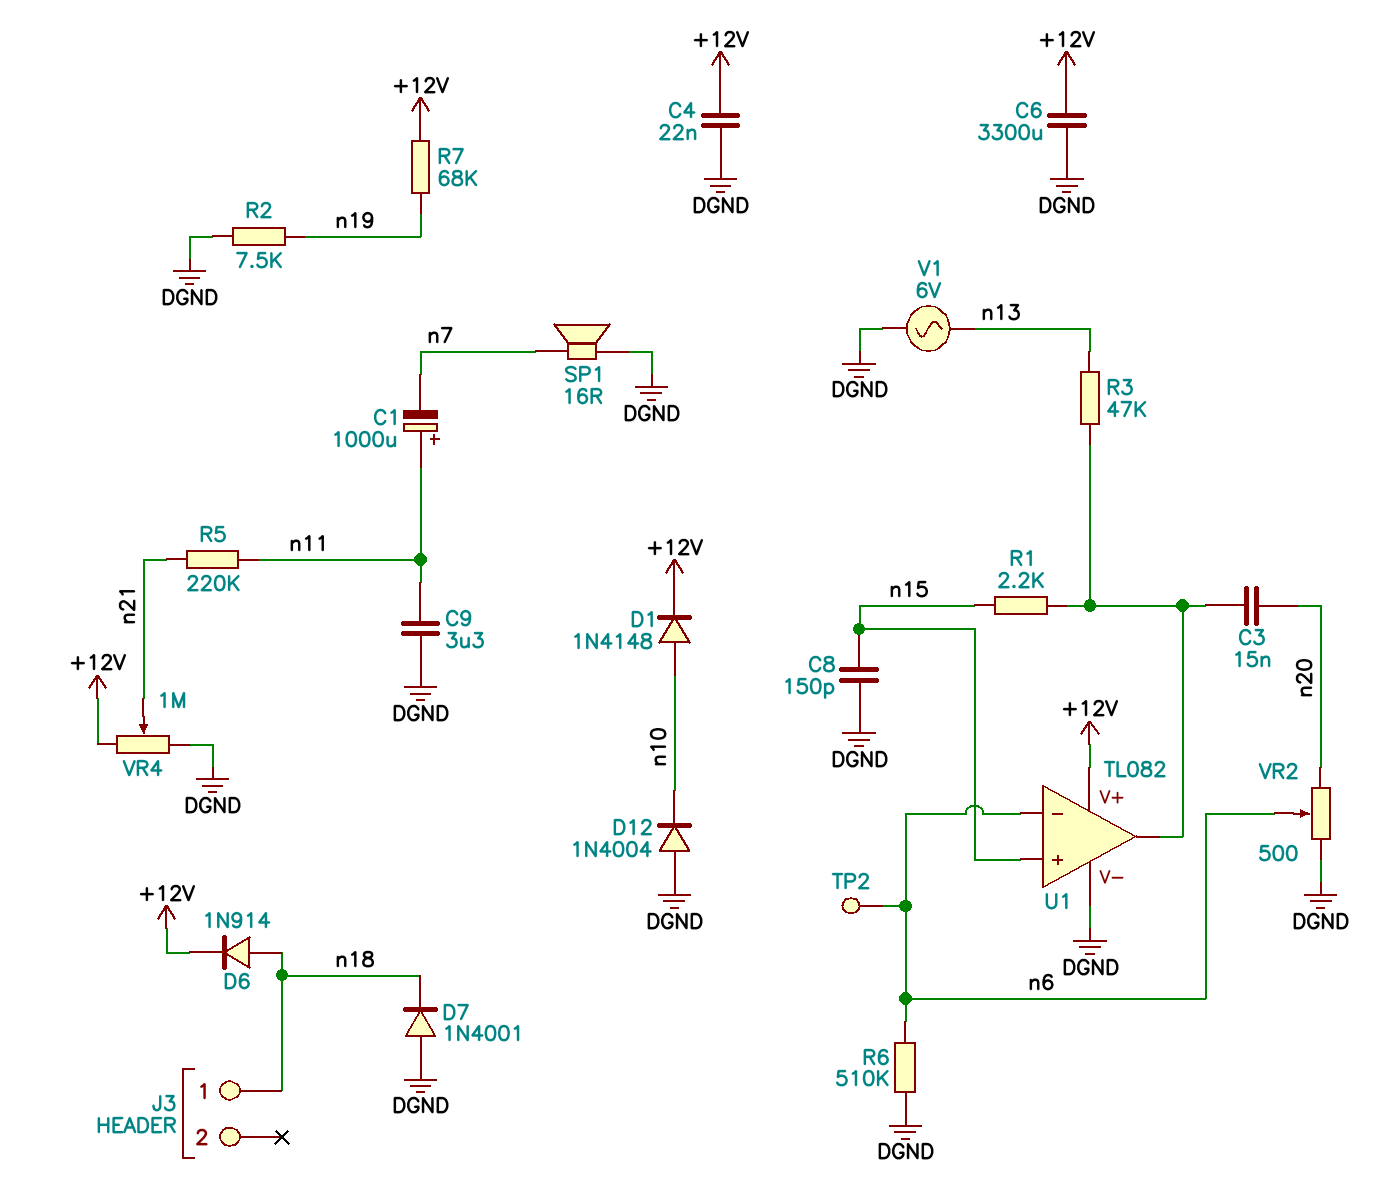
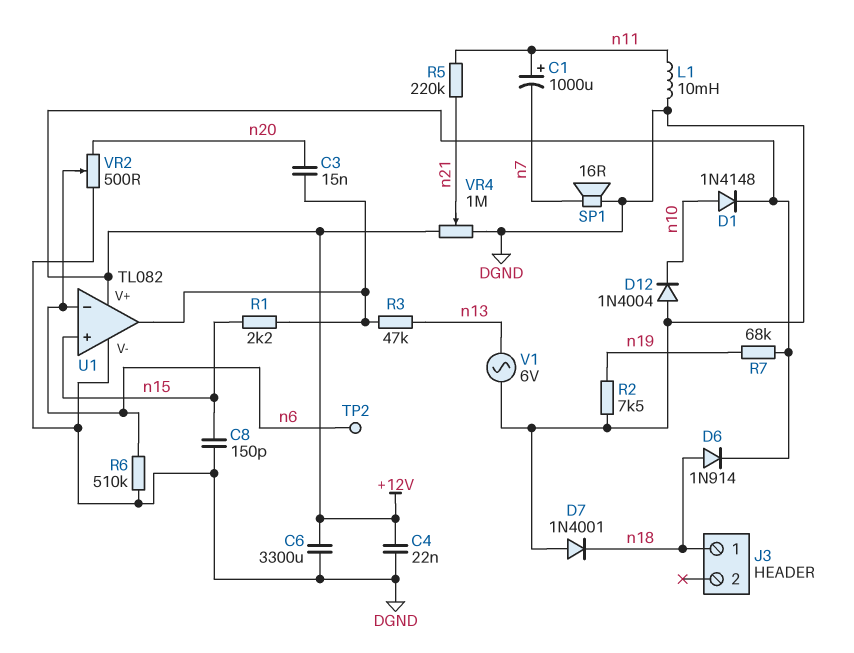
C9: 3.3uF (DGND, n11) -> none
L1: none -> 10mH (DGND, n11)

